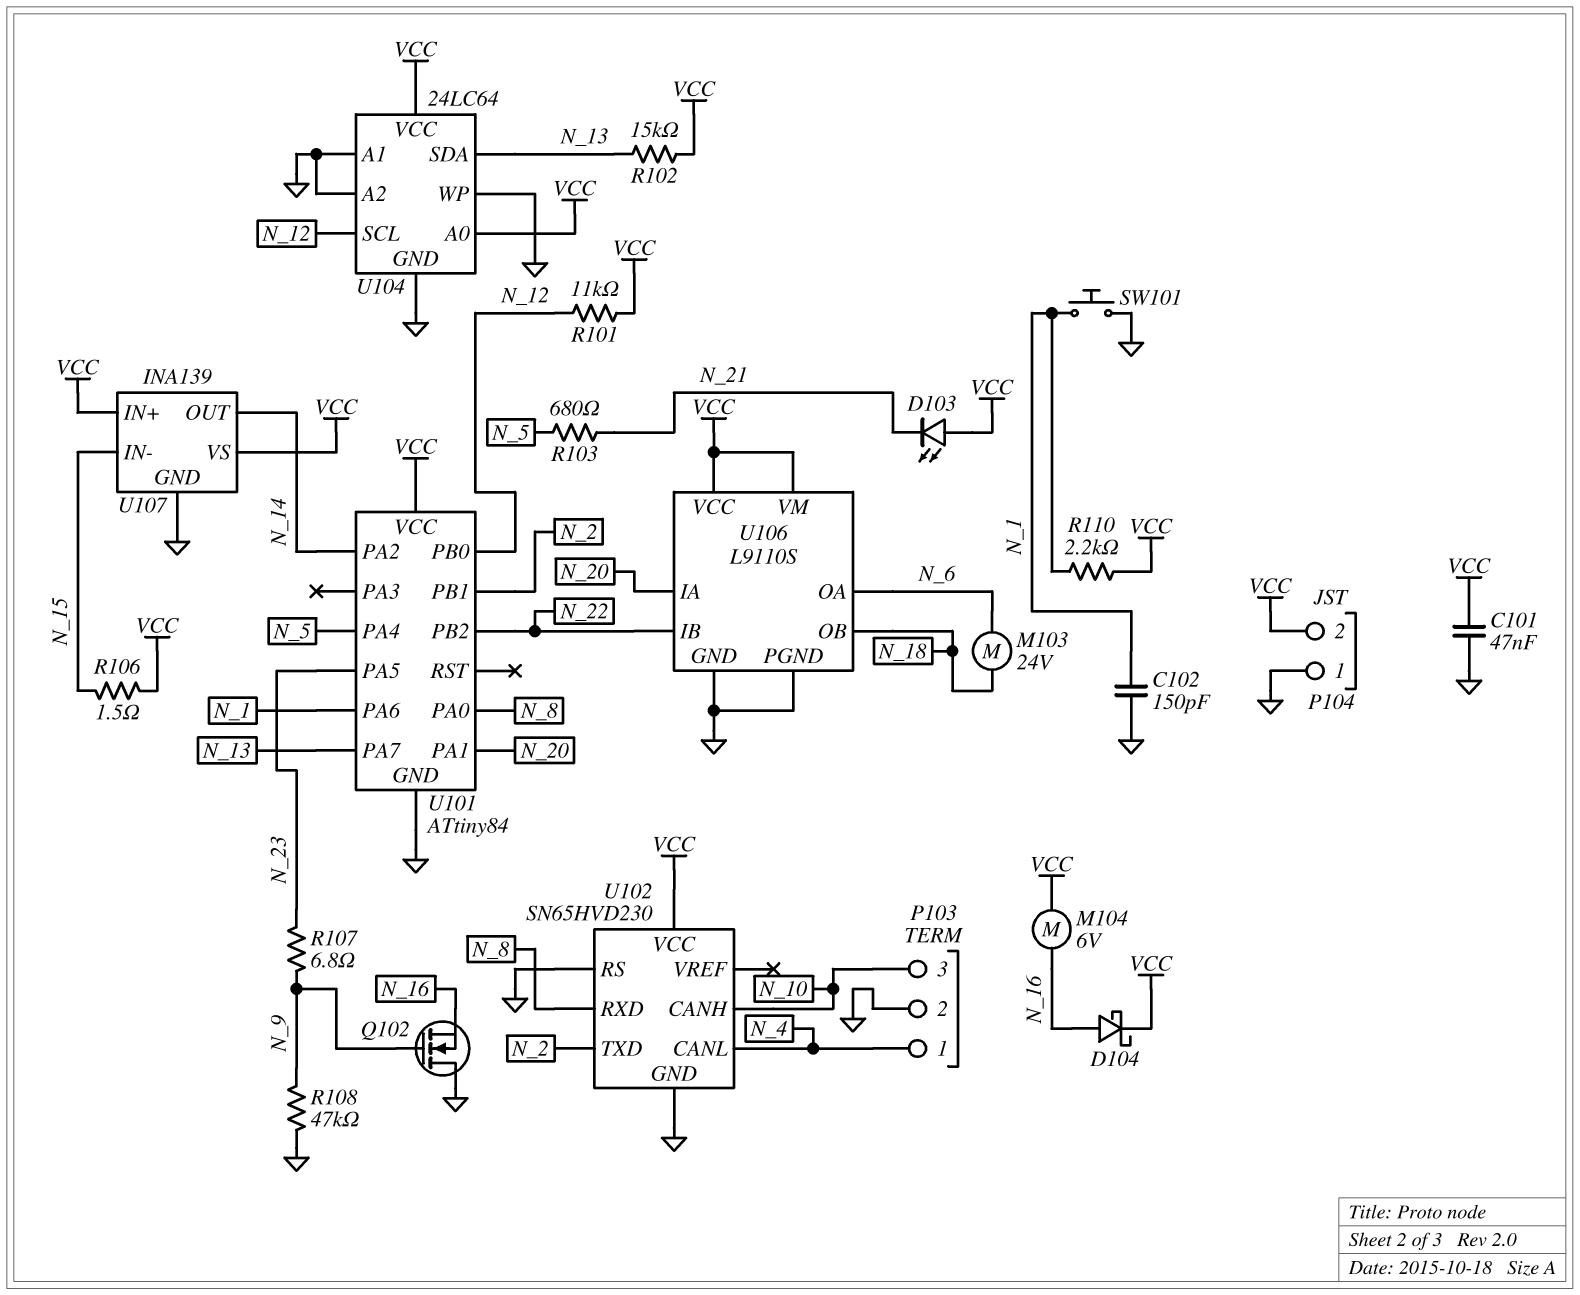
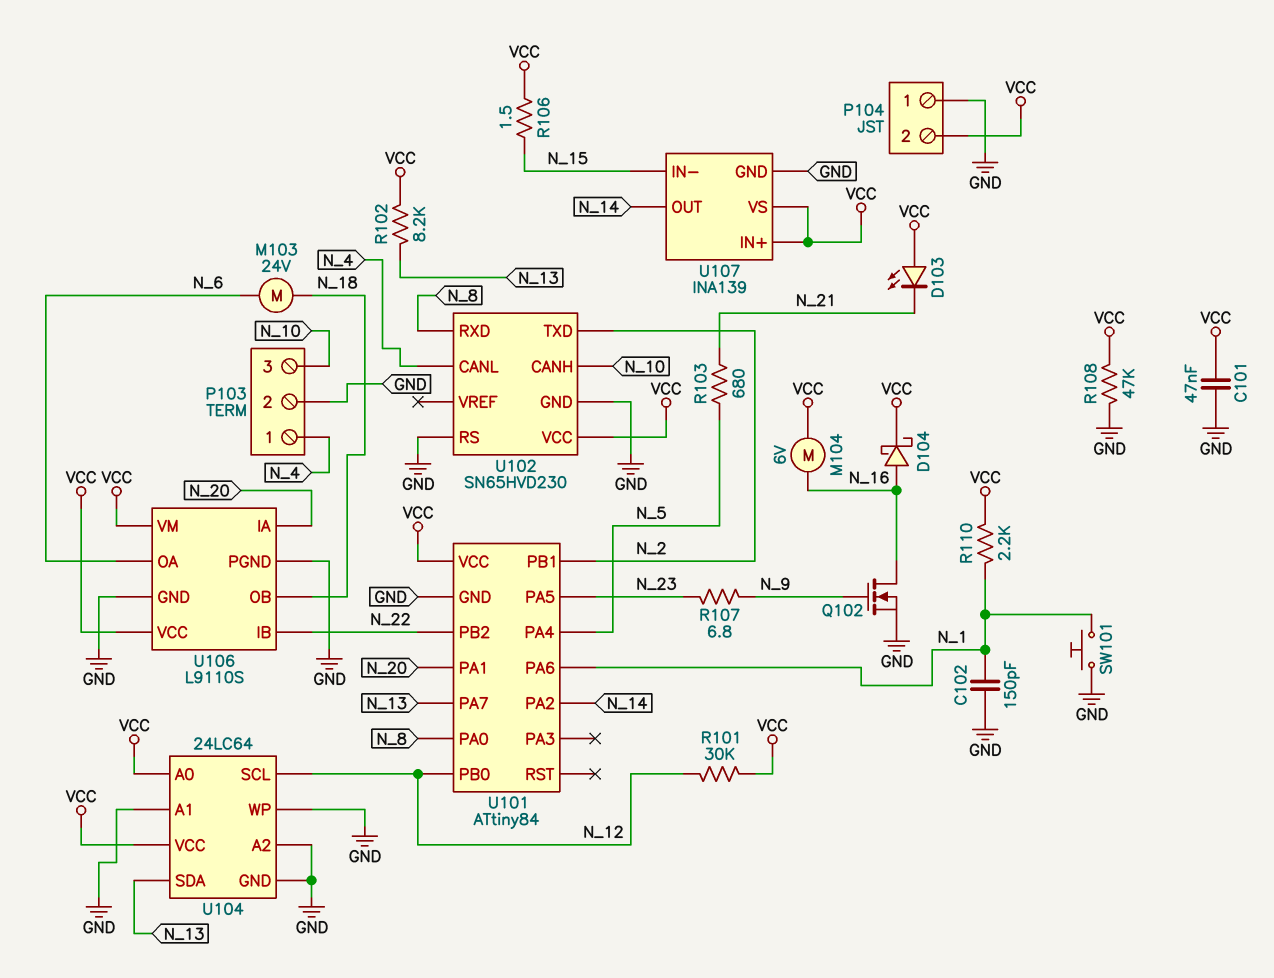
Q102: NMOS (G N_9, D GND, S N_16) -> NMOS (G N_9, D N_16, S GND)
R101: 11k (N_12, VCC) -> 30k (N_12, VCC)
R102: 15k (N_13, VCC) -> 8.2k (N_13, VCC)
R108: 47k (GND, N_9) -> 47k (GND, VCC)

